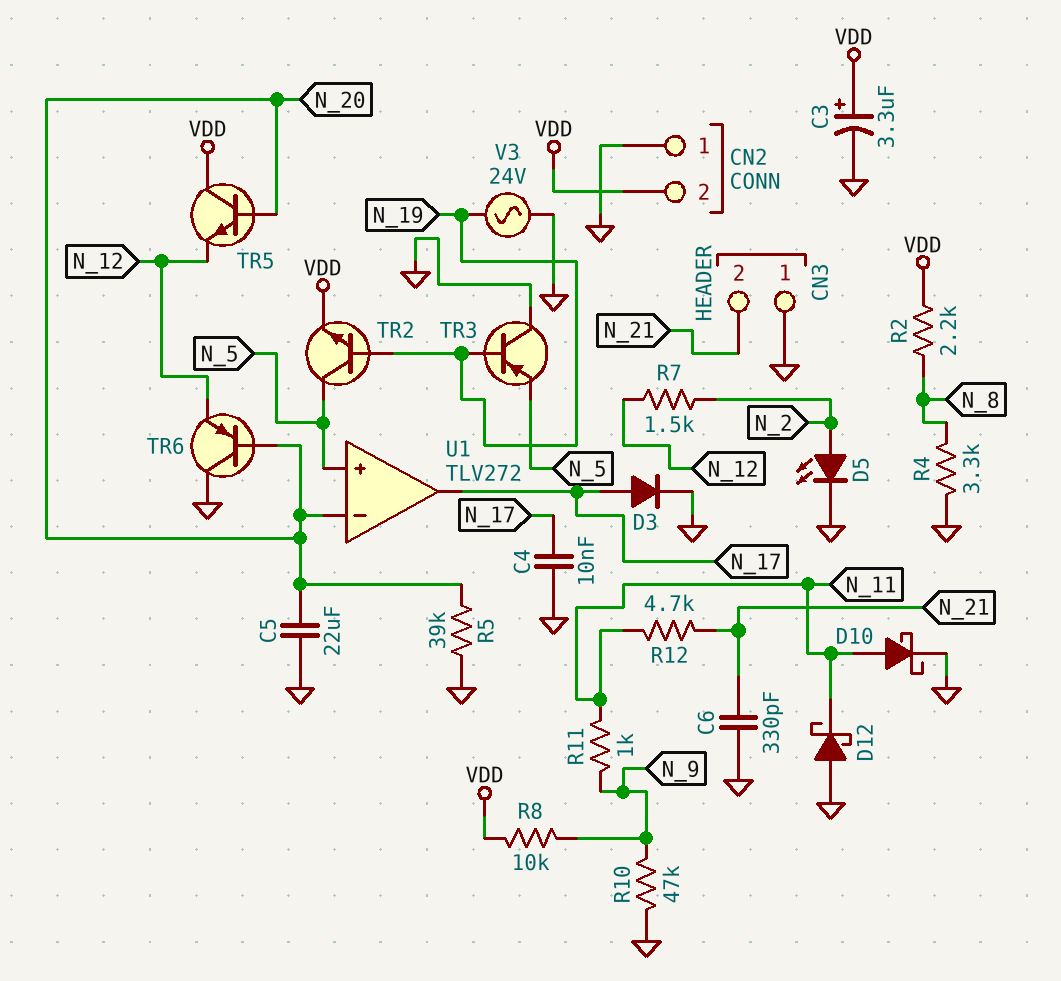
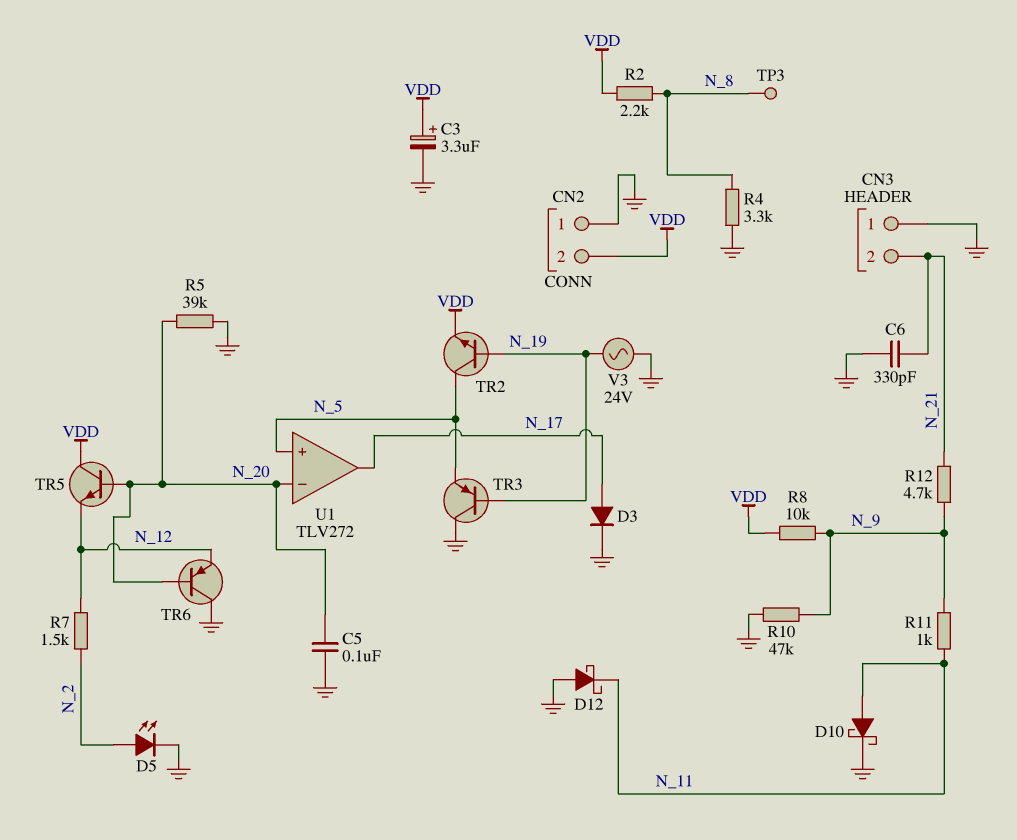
C4: 10nF (GND, N_17) -> none
C5: 22uF (GND, N_20) -> 100nF (GND, N_20)
R12: 4.7k (N_11, N_21) -> 4.7k (N_9, N_21)
TP3: none -> test point (N_8)

